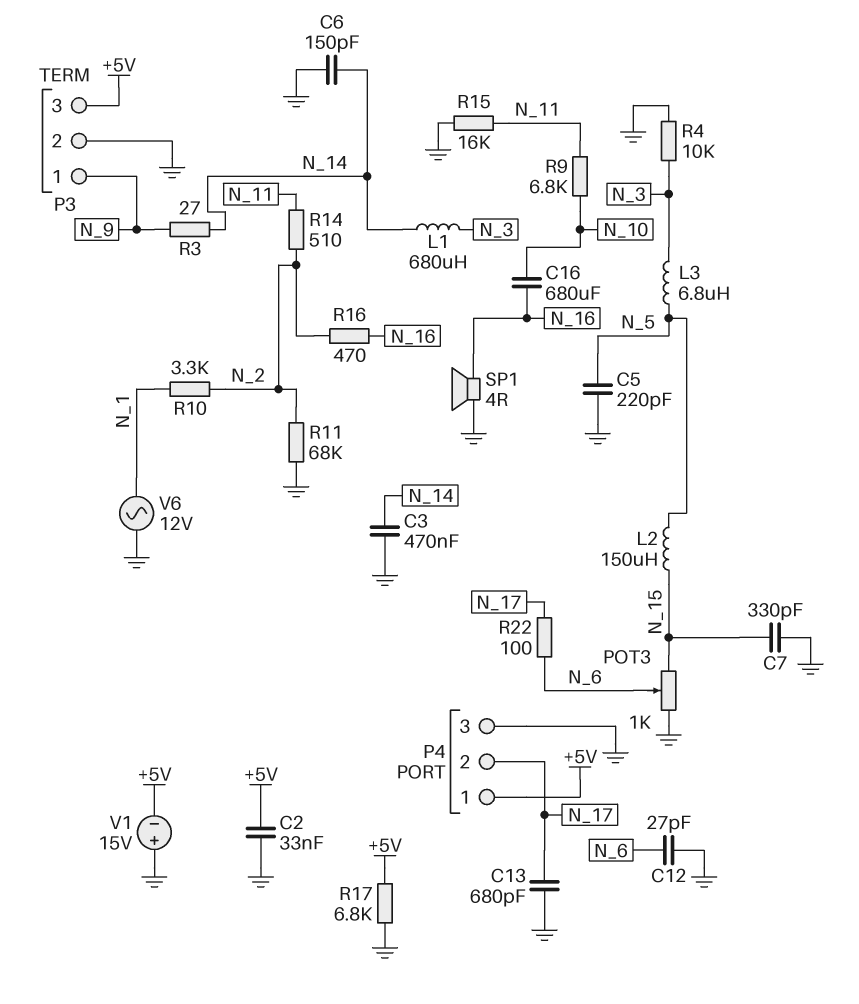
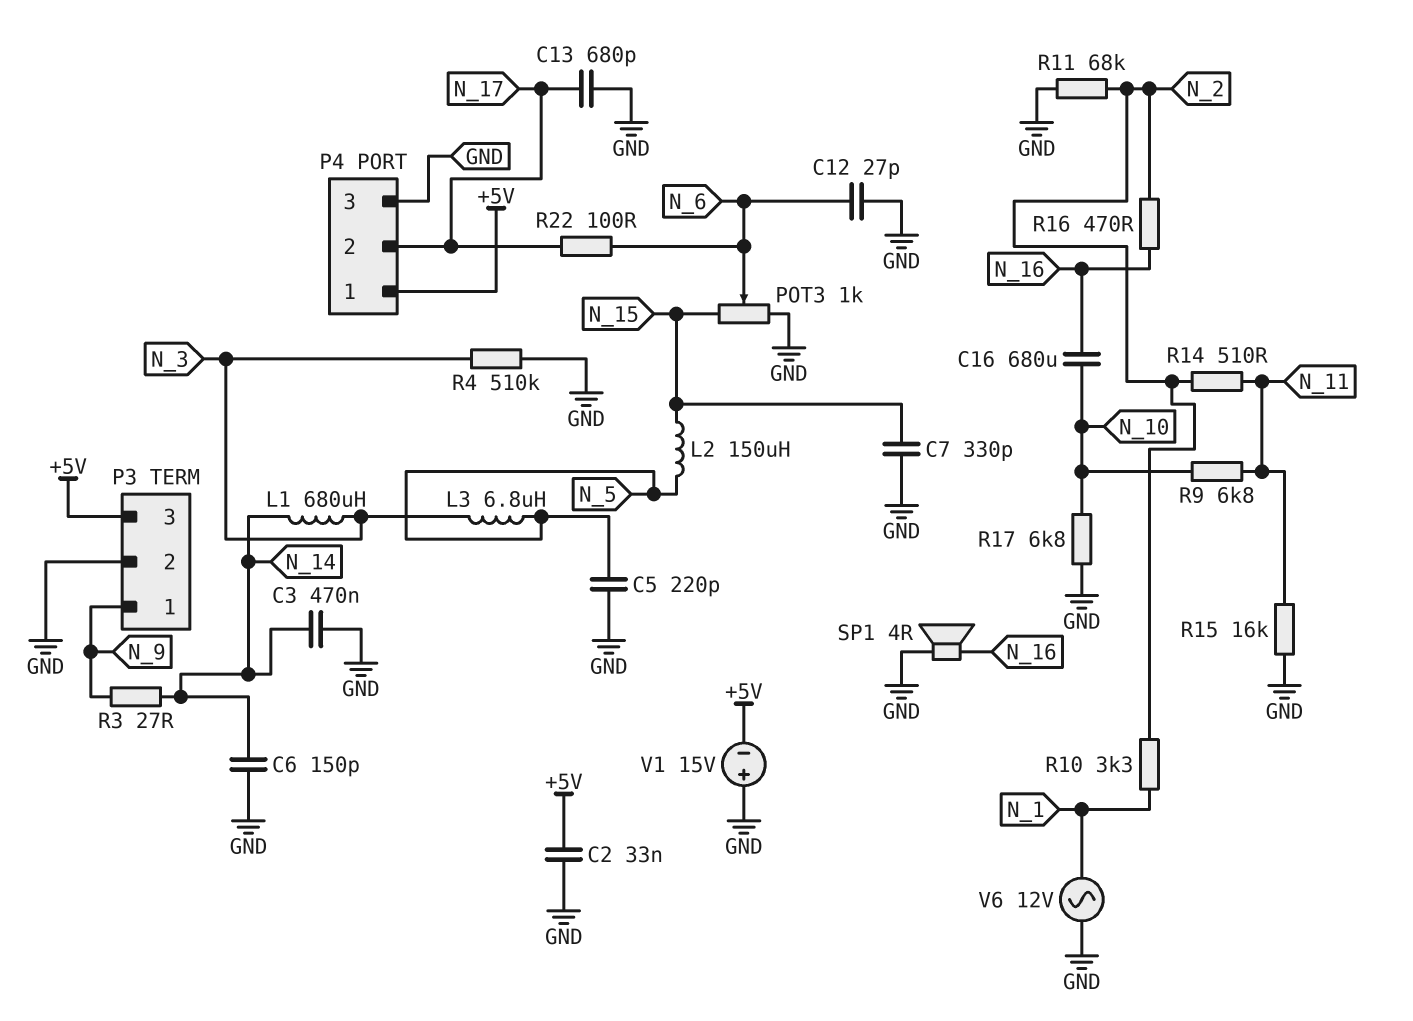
R4: 10k (GND, N_3) -> 510k (GND, N_3)
R17: 6.8k (+5V, GND) -> 6.8k (GND, N_10)

